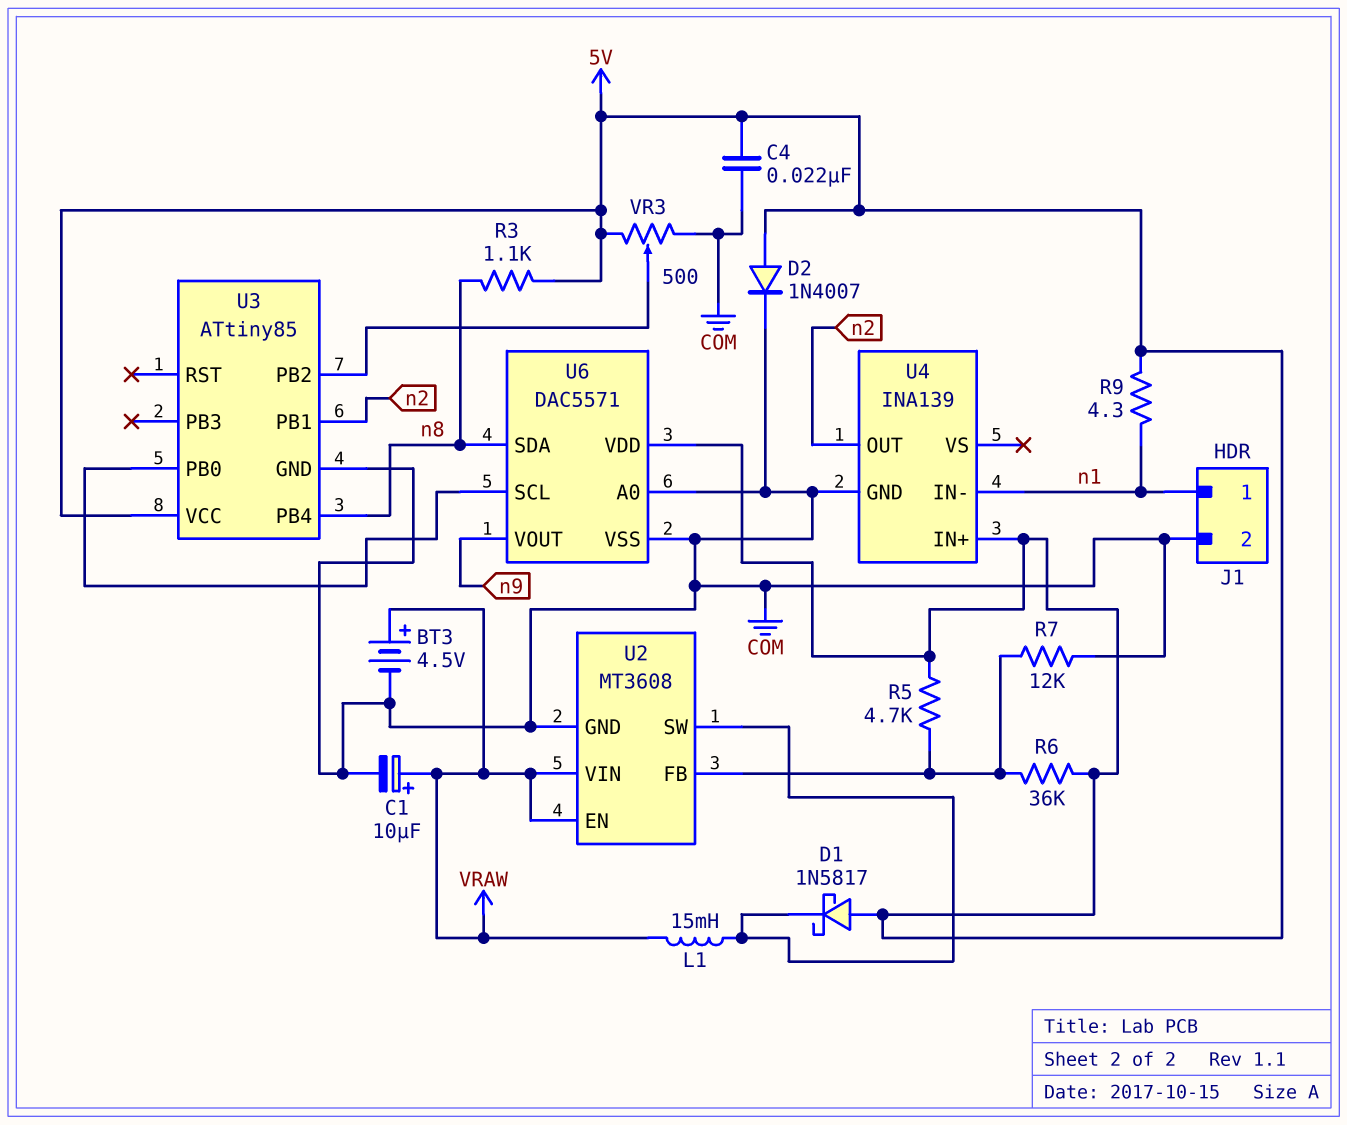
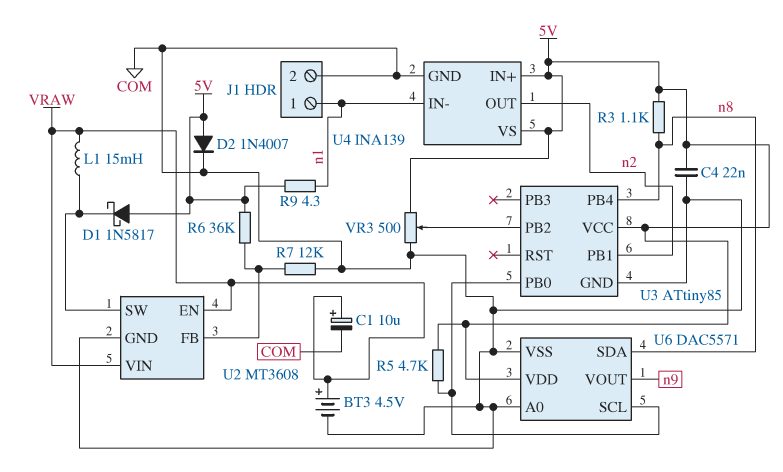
R5: 4.7k (5V, U2/FB) -> 4.7k (5V, U3/PB0)
U4 pin VS: none -> 5V

